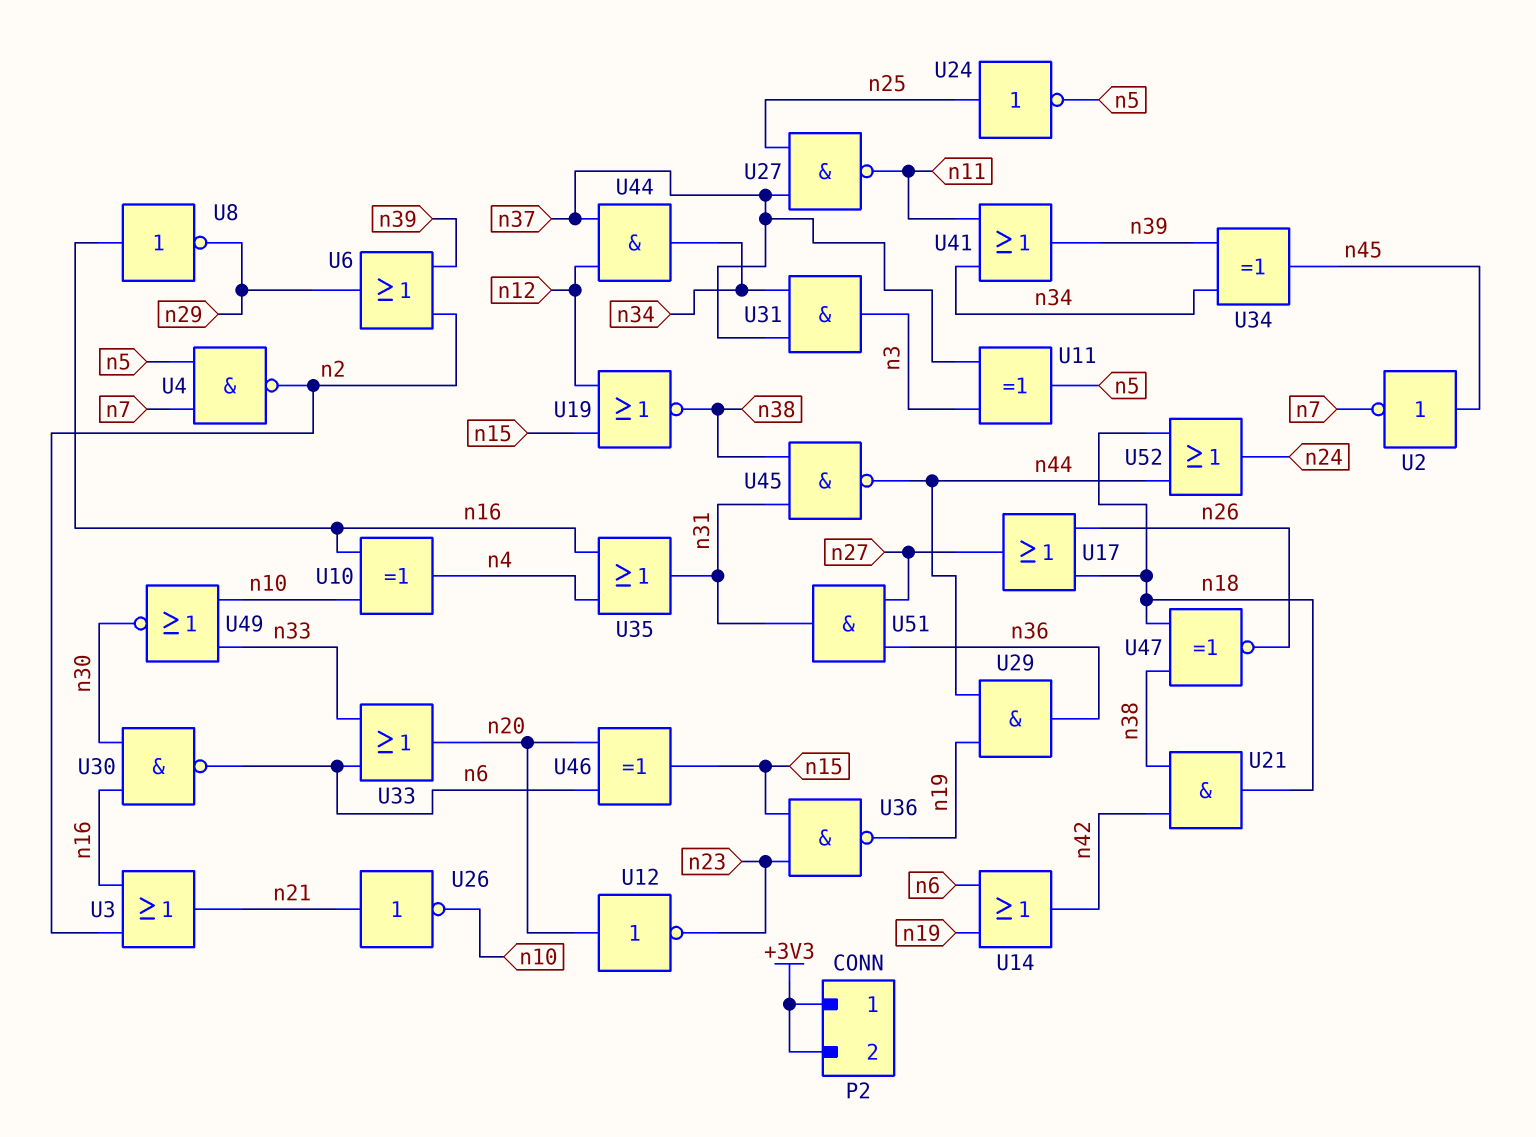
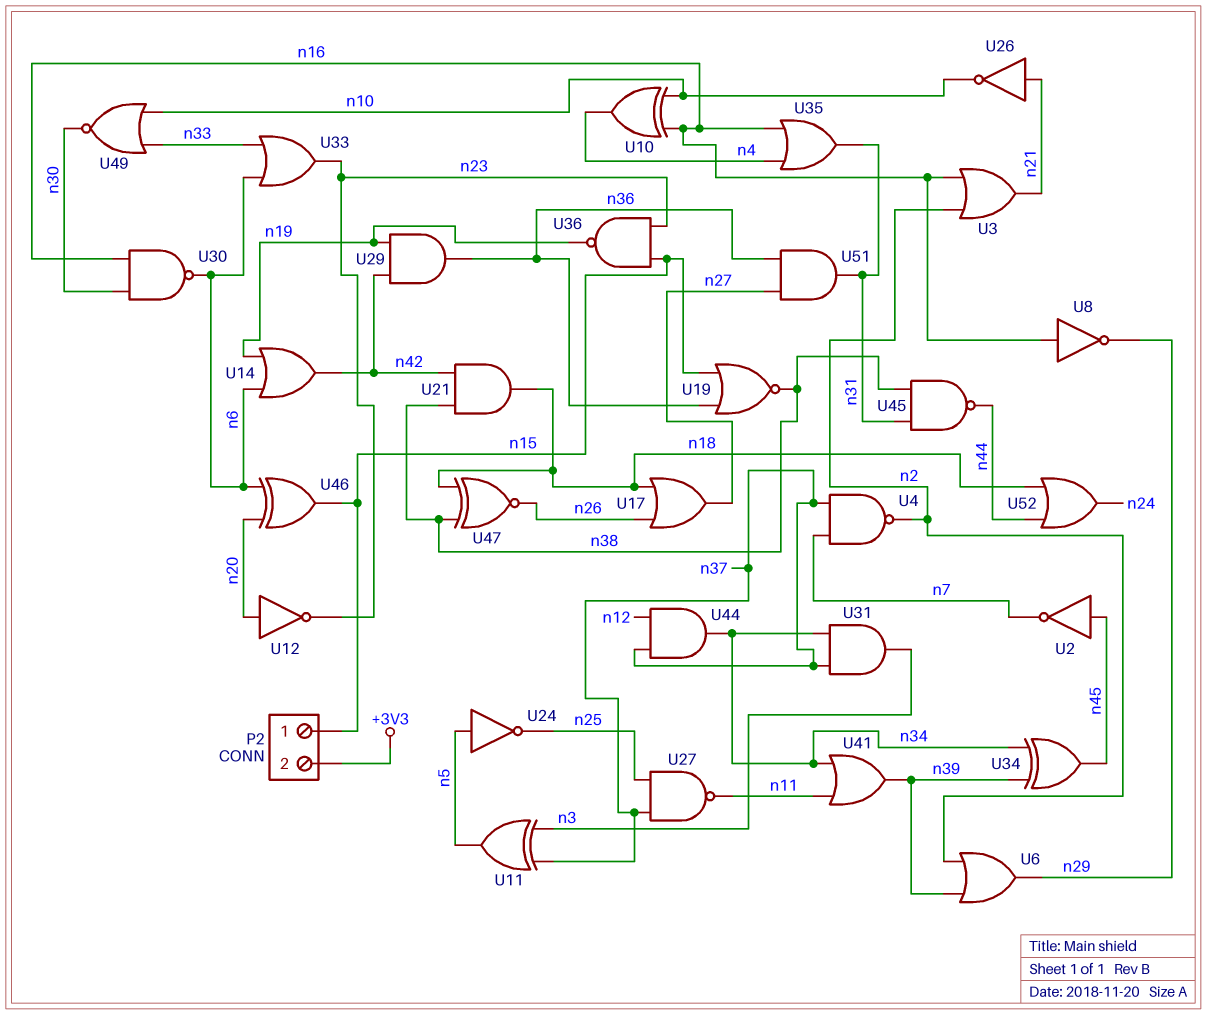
P2 pin 1: +3V3 -> n15
U4: NAND (in n5, in n7, out n2) -> NAND (in n7, in n37, out n2)
U19: NOR (in n12, in n15, out n38) -> NOR (in n15, in n36, out n38)
U24: NOT (in n25, out n5) -> NOT (in n5, out n25)
U29: AND (in n19, in n44, out n36) -> AND (in n19, in n42, out n36)
U33: OR (in n6, in n33, out n20) -> OR (in n6, in n33, out n23)

